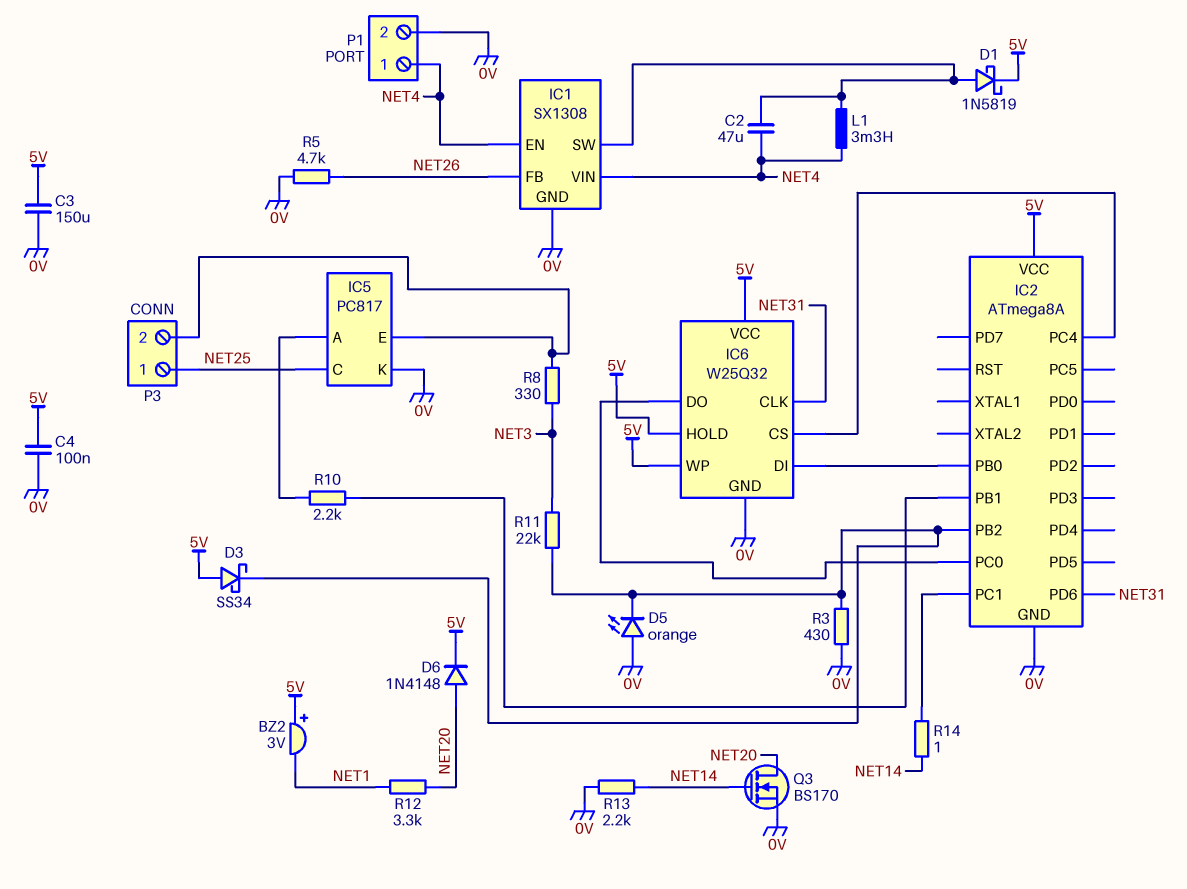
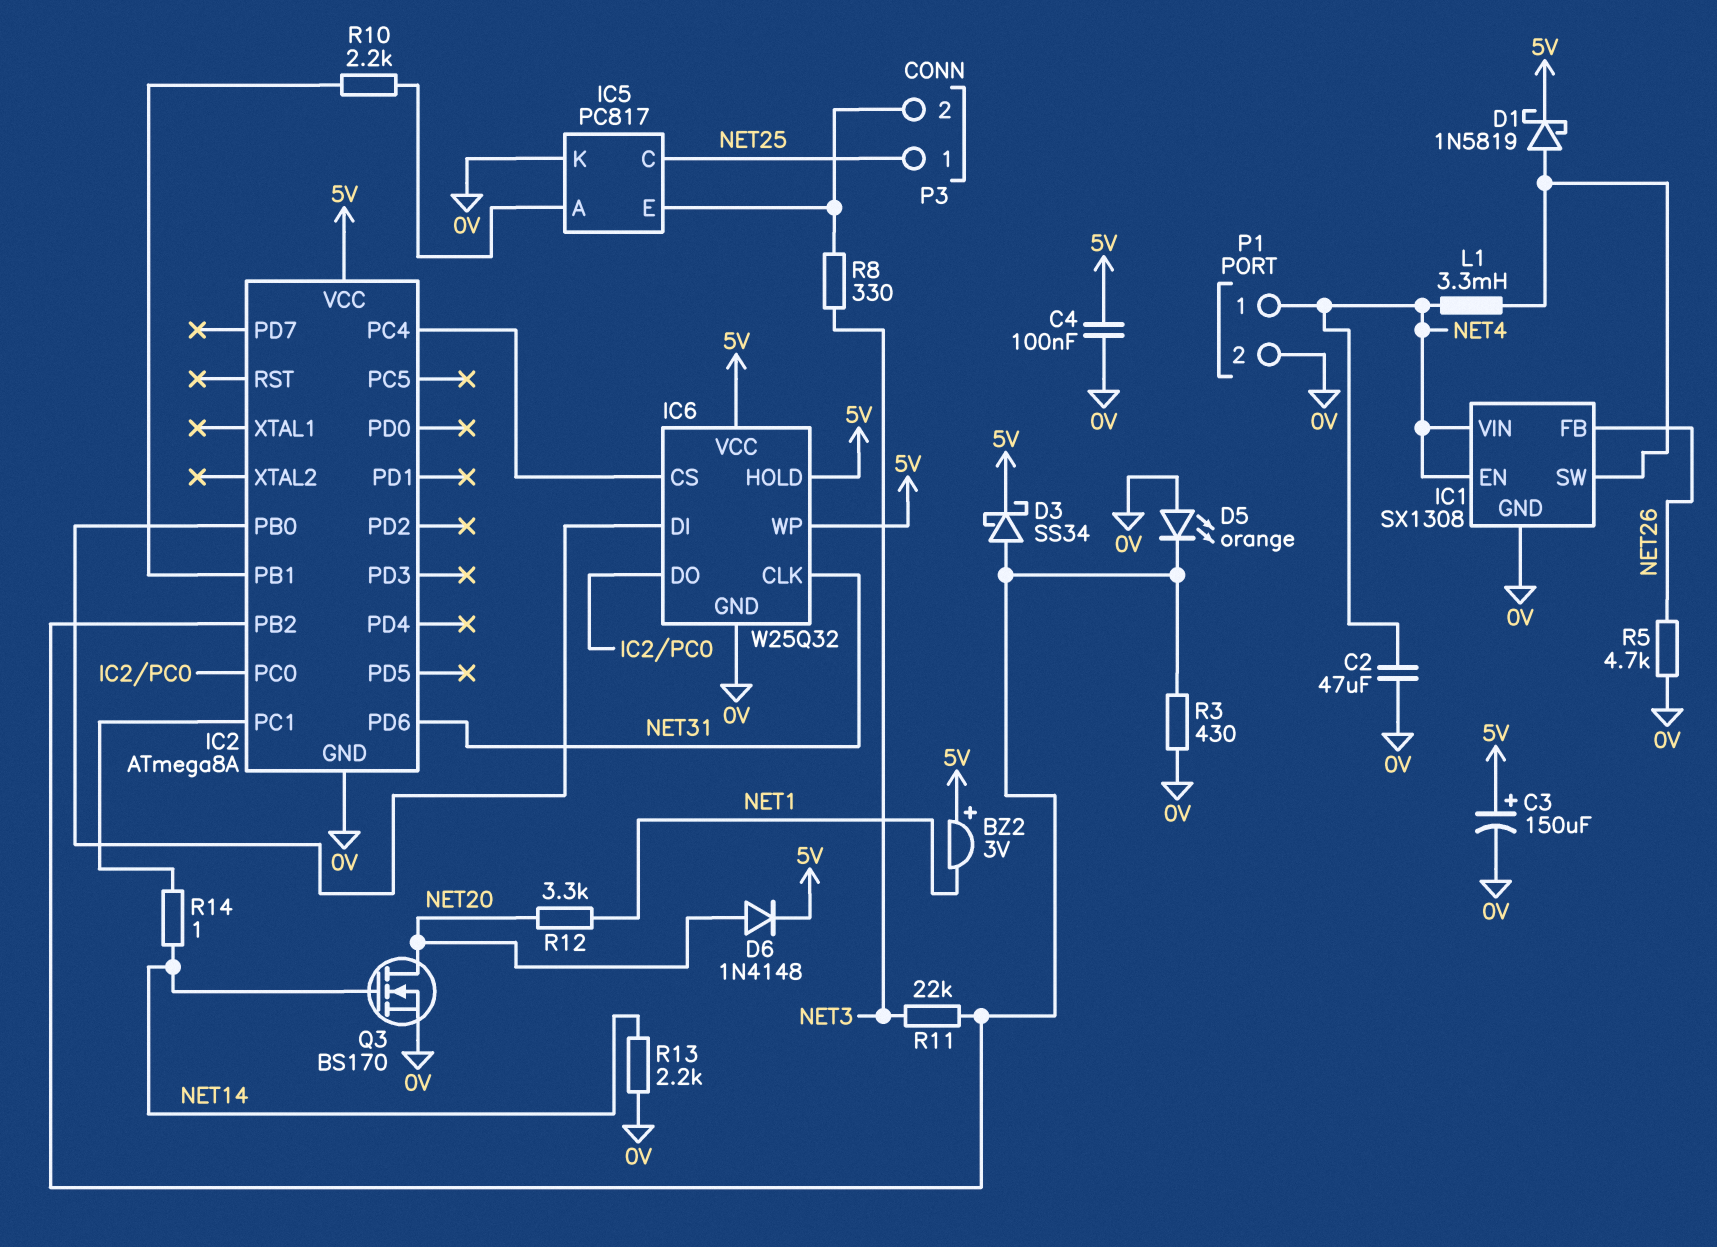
C2: 47uF (IC1/SW, NET4) -> 47uF (0V, NET4)
C3: 150uF (0V, 5V) -> 150uF (plus 5V, minus 0V)
D3: schottky SS34 (A 5V, K IC2/PB2) -> schottky SS34 (A IC2/PB2, K 5V)

